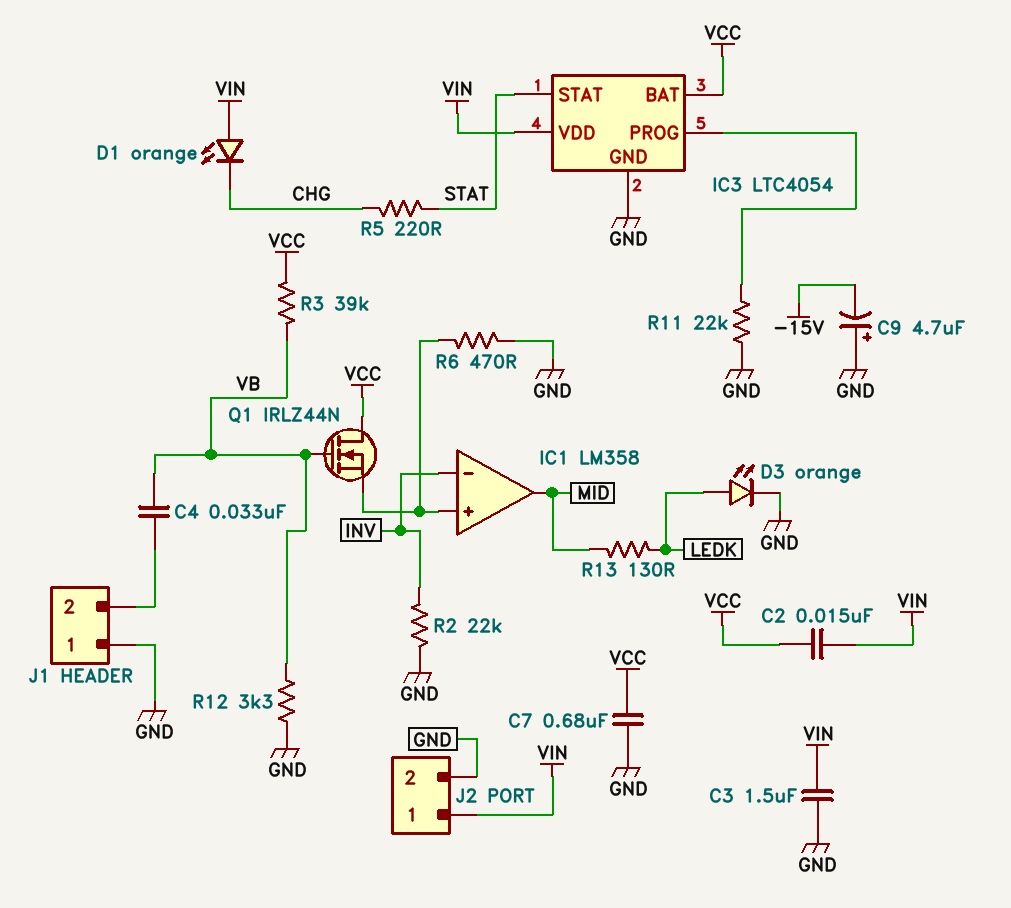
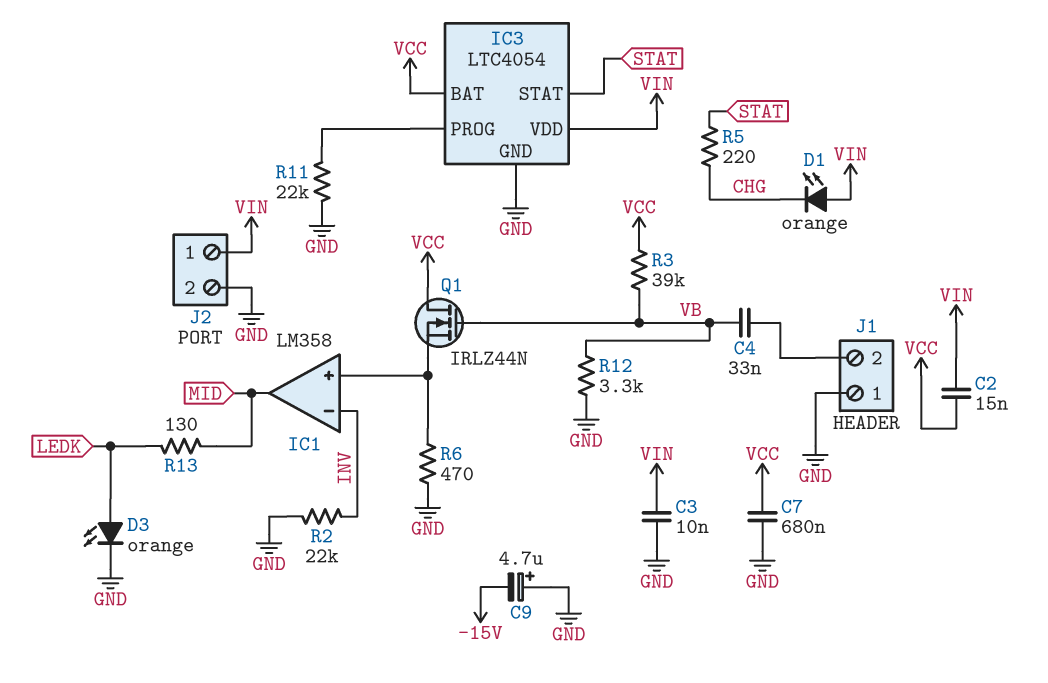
C3: 1.5uF (GND, VIN) -> 10nF (GND, VIN)

